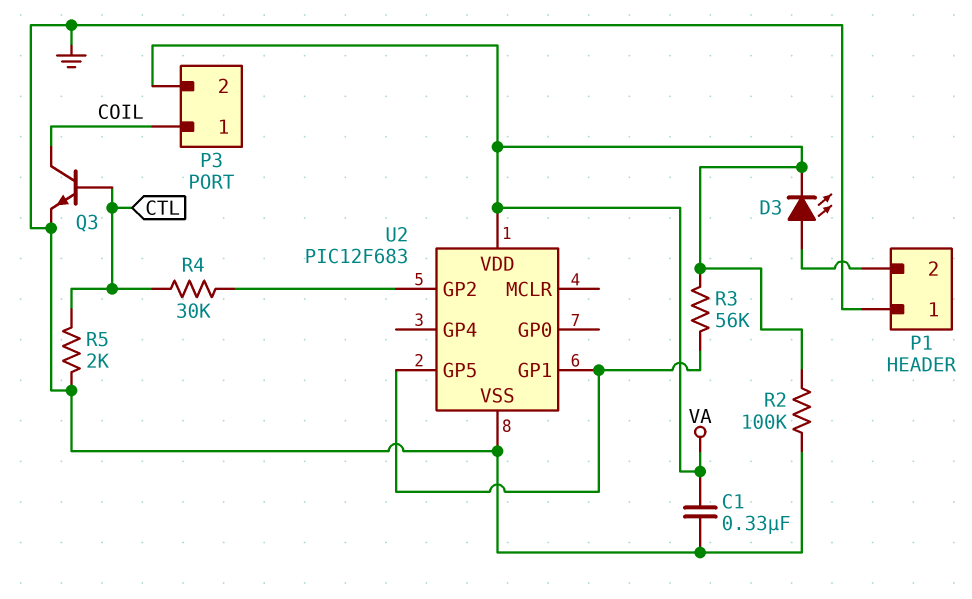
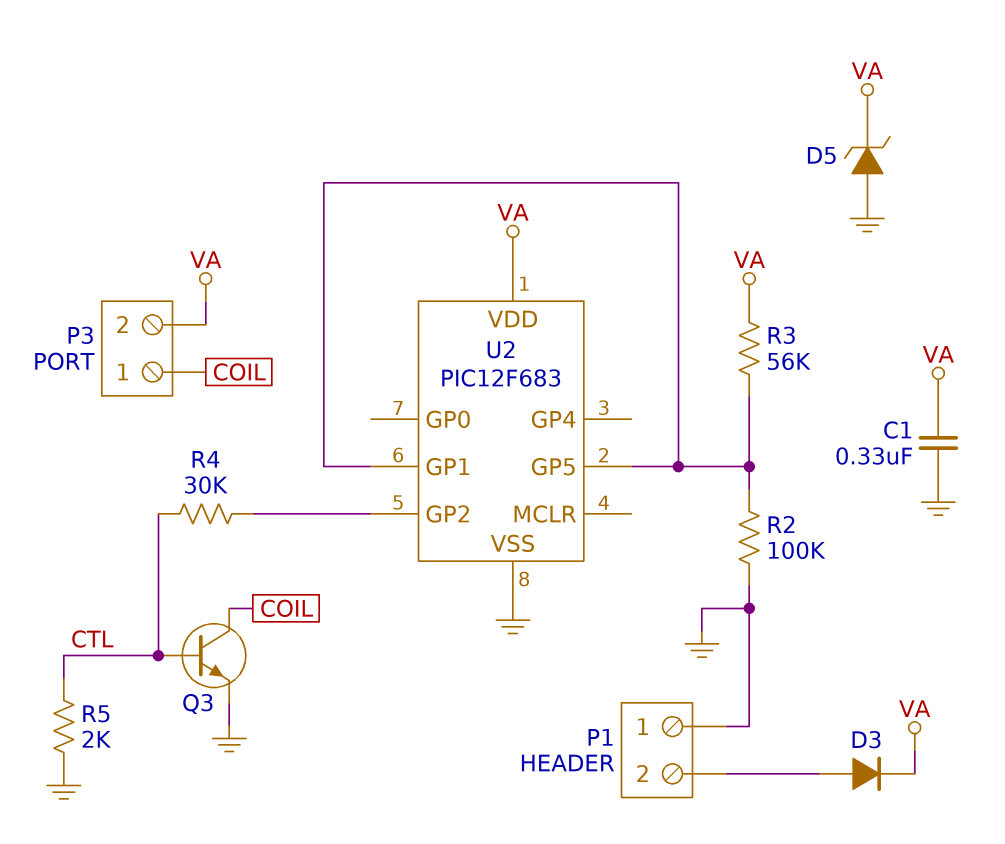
D3: LED (A P1/2, K VA) -> diode (A P1/2, K VA)
D5: none -> zener (A GND, K VA)
R2: 100k (GND, VA) -> 100k (GND, U2/GP1)

